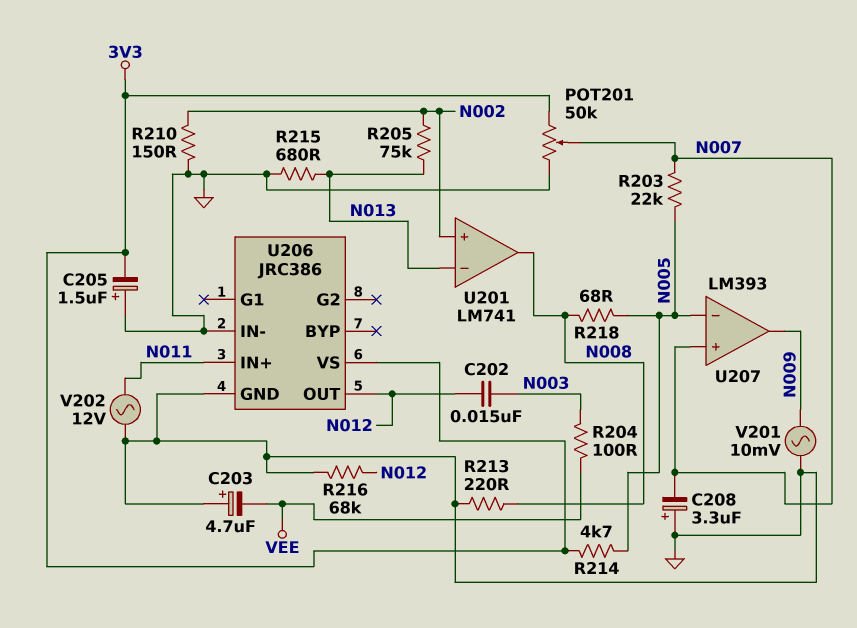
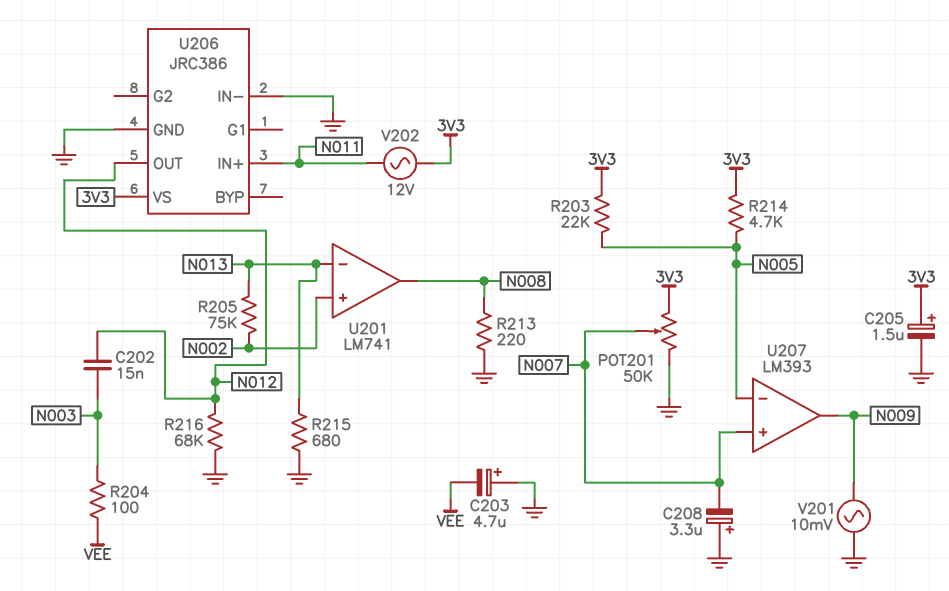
C205: 1.5uF (plus GND, minus 3V3) -> 1.5uF (plus 3V3, minus GND)
R203: 22k (N005, N007) -> 22k (3V3, N005)
R210: 150 (GND, N002) -> none
R218: 68 (N005, N008) -> none
V202: AC 12V (GND, N011) -> AC 12V (3V3, N011)

